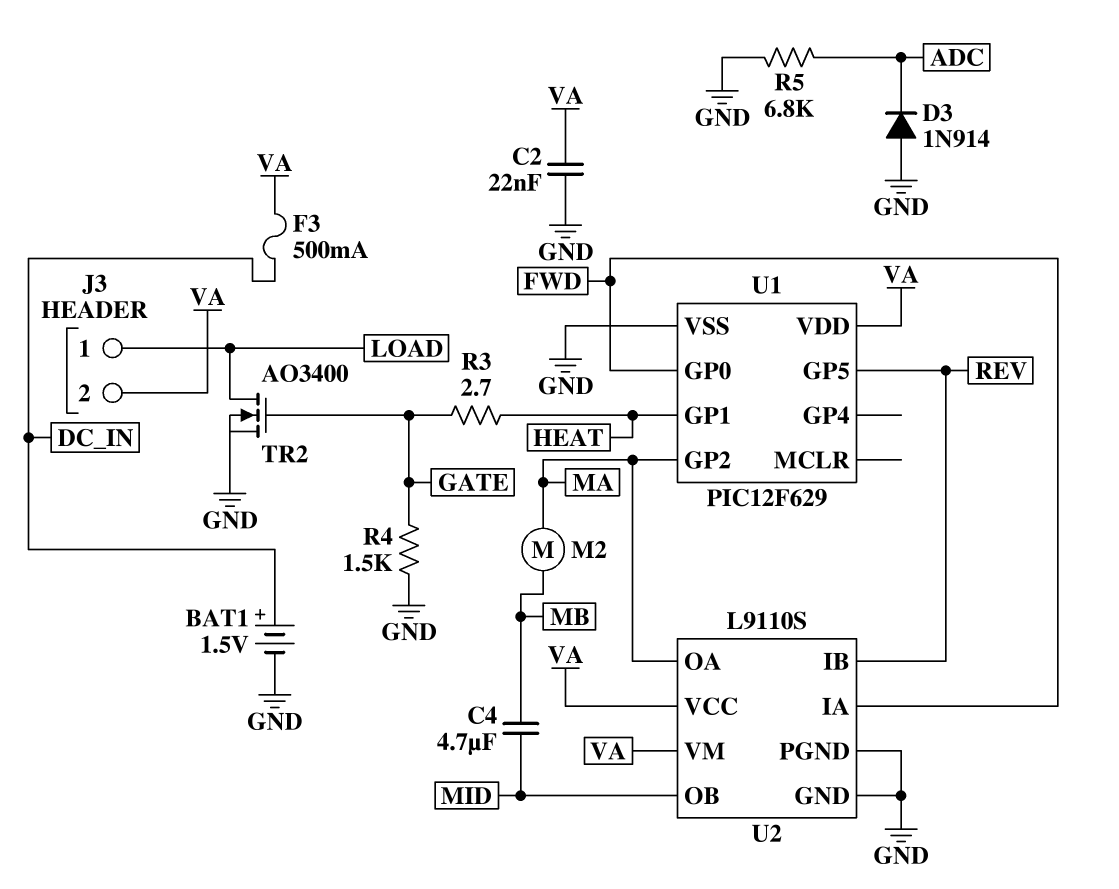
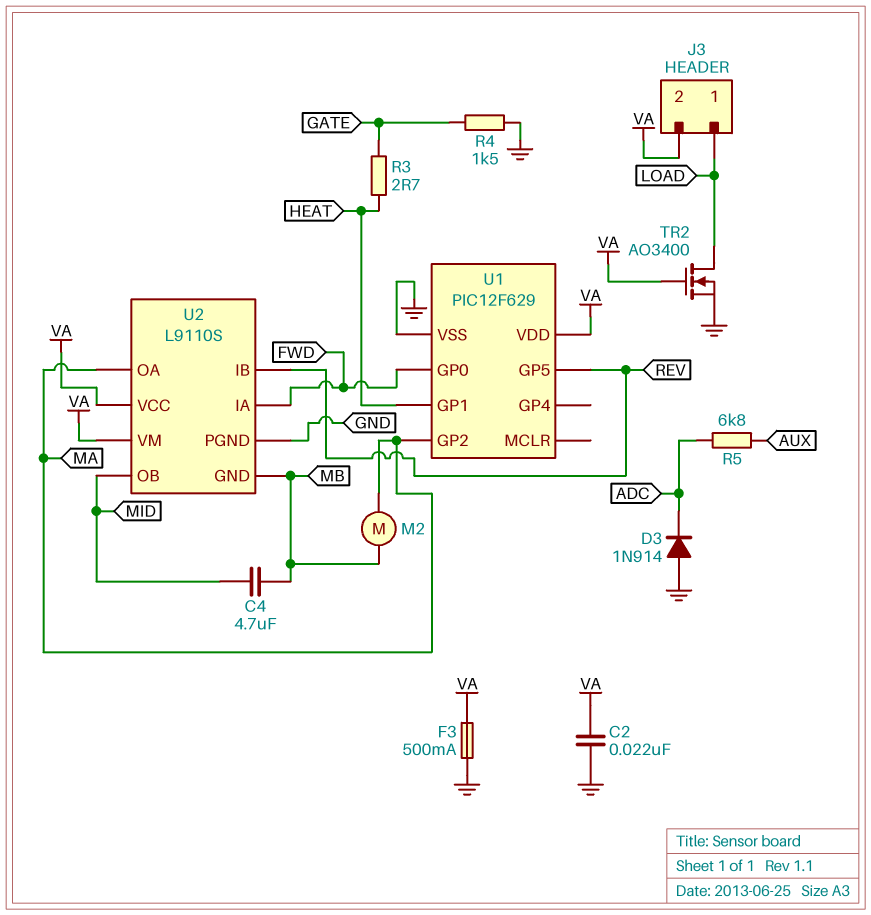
BAT1: 1.5V (plus DC_IN, minus GND) -> none
F3: 500mA (DC_IN, VA) -> 500mA (GND, VA)
R5: 6.8k (ADC, GND) -> 6.8k (ADC, AUX)
TR2: NMOS AO3400 (G GATE, D LOAD, S GND) -> NMOS AO3400 (G VA, D LOAD, S GND)
U2 pin GND: GND -> MB

